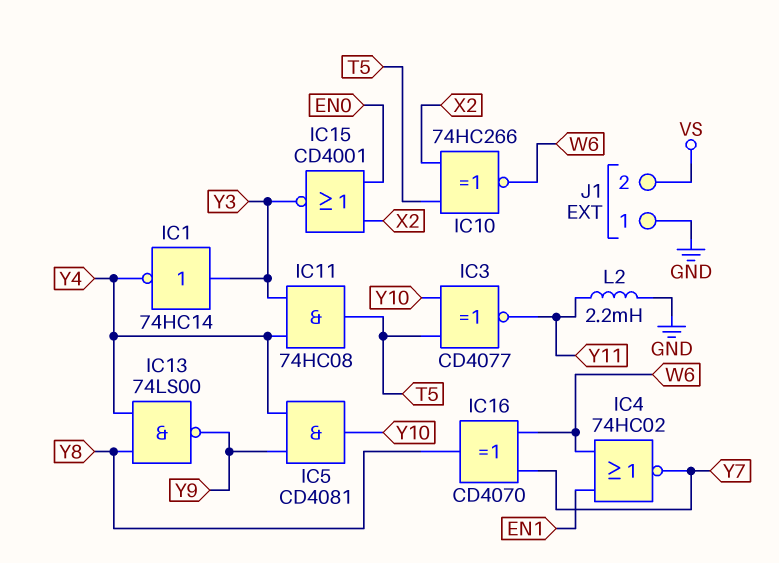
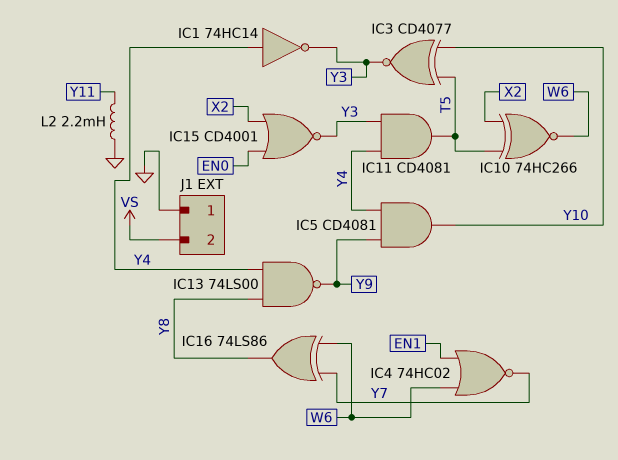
IC1: NOT 74HC14 (in Y3, out Y4) -> NOT 74HC14 (in Y4, out Y3)
IC3: XNOR CD4077 (in T5, in Y10, out Y11) -> XNOR CD4077 (in T5, in Y10, out Y3)
IC11: AND 74HC08 (in Y3, in Y4, out T5) -> AND CD4081 (in Y3, in Y4, out T5)
IC16: XOR CD4070 (in W6, in Y7, out Y8) -> XOR 74LS86 (in W6, in Y7, out Y8)

